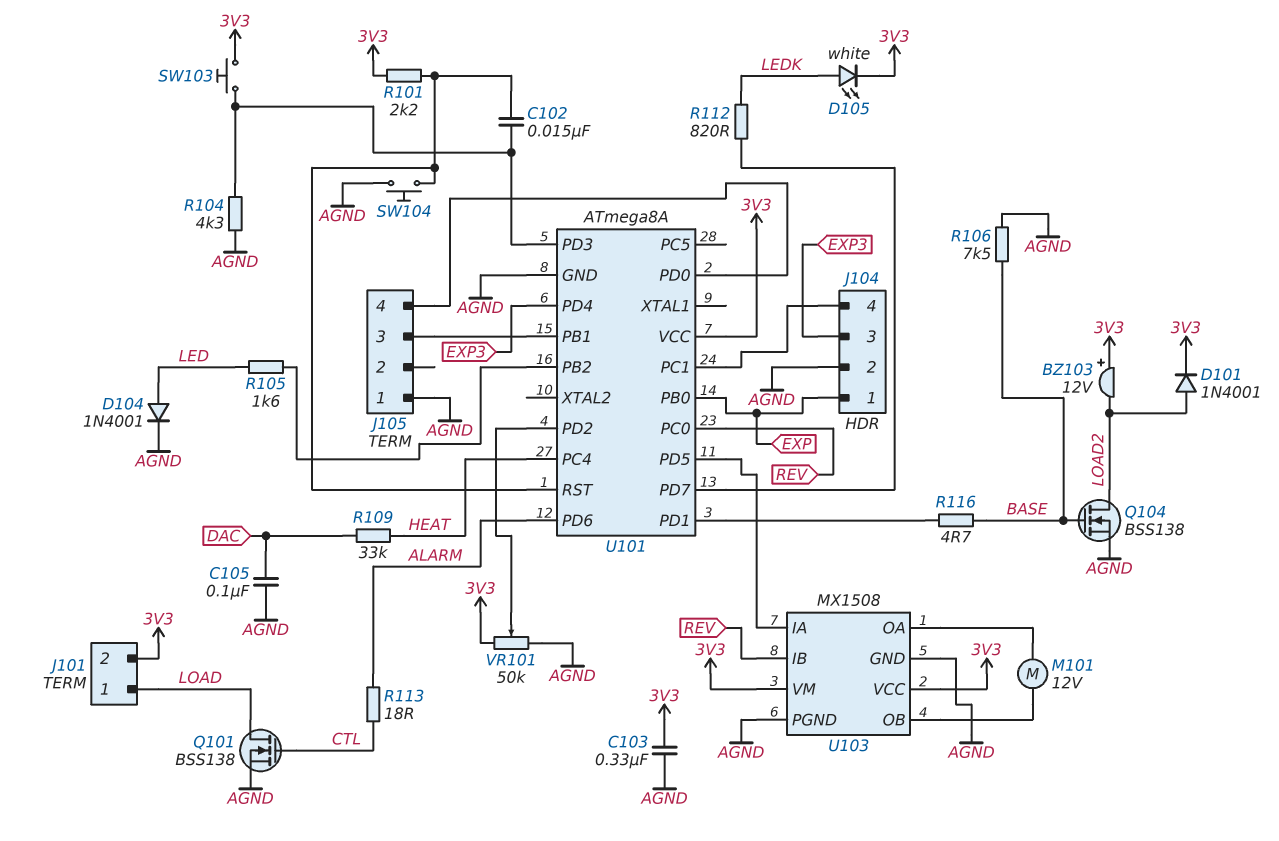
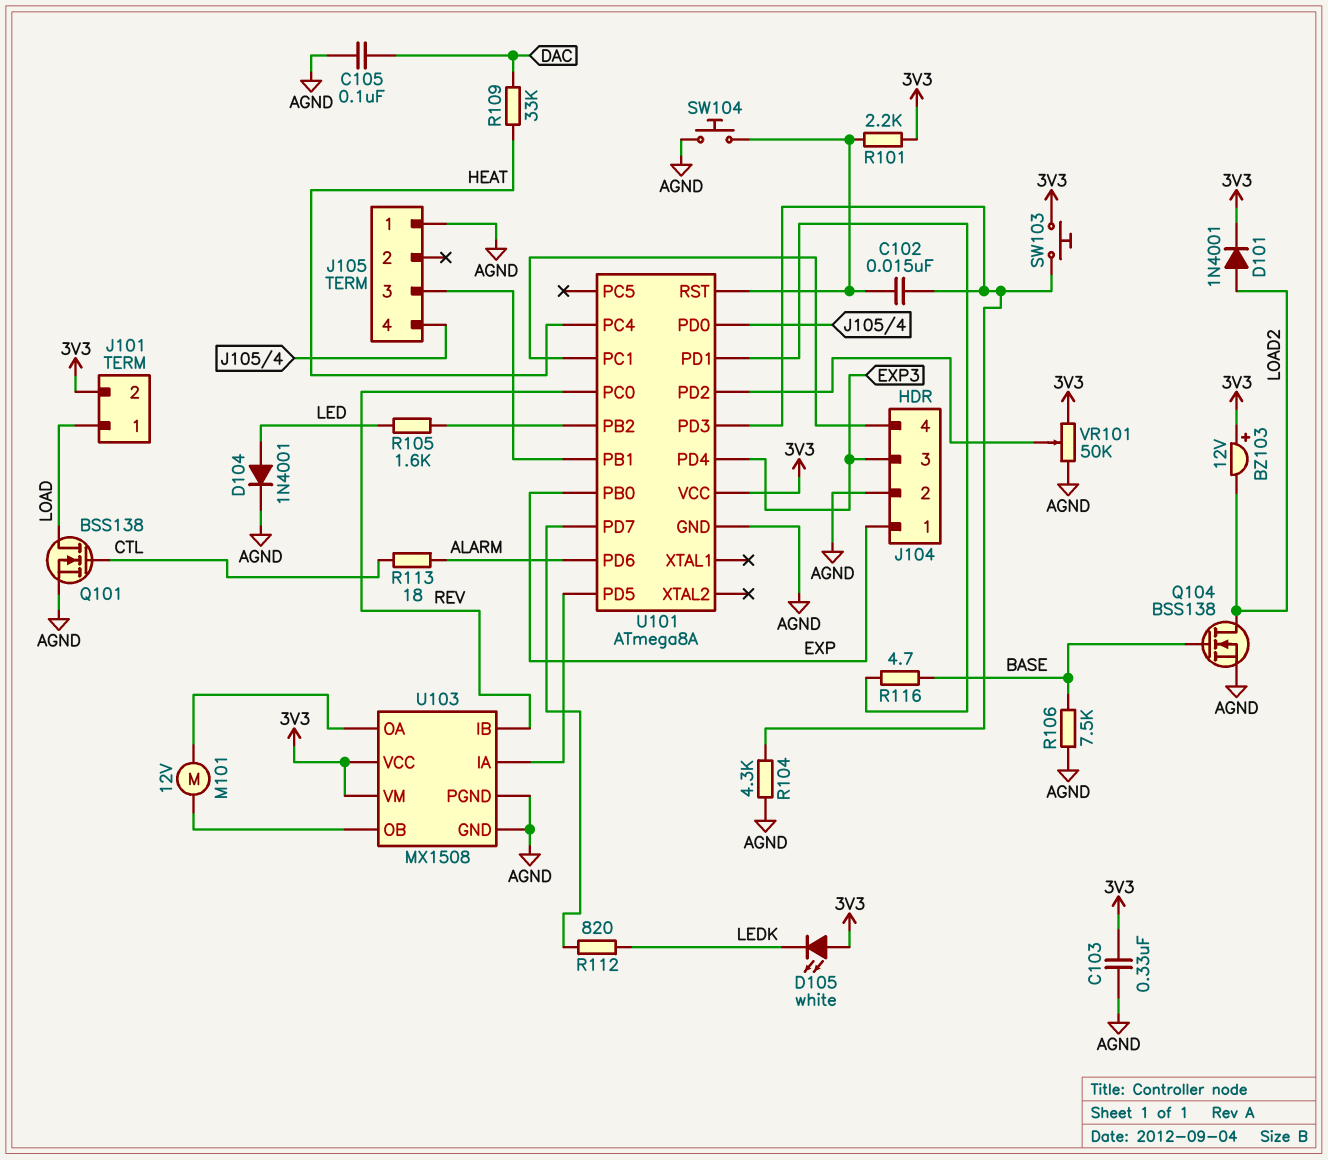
D105: LED white (A LEDK, K 3V3) -> LED white (A 3V3, K LEDK)

